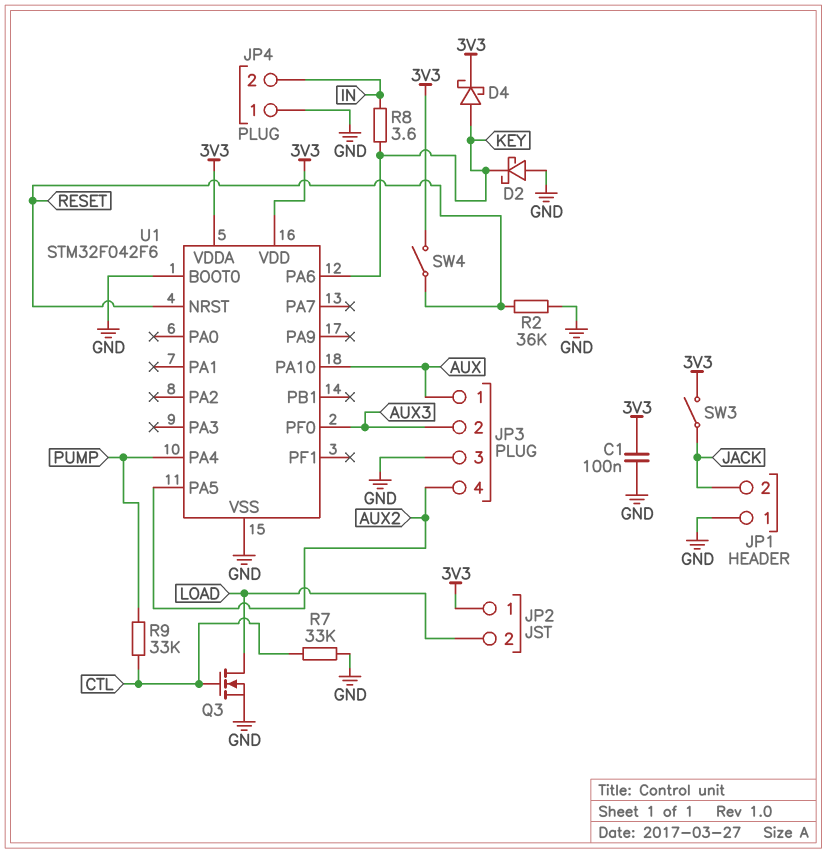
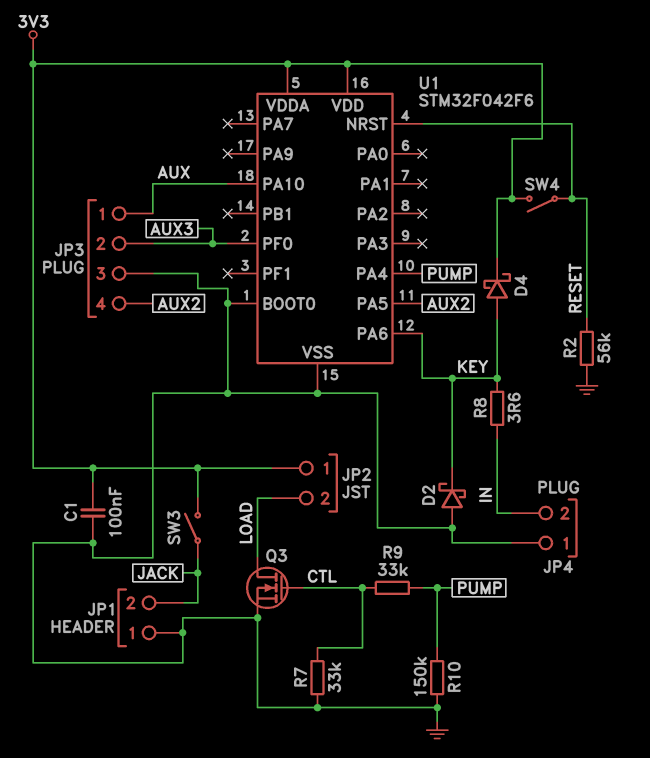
R2: 36k (GND, RESET) -> 56k (GND, RESET)
R10: none -> 150k (GND, PUMP)

